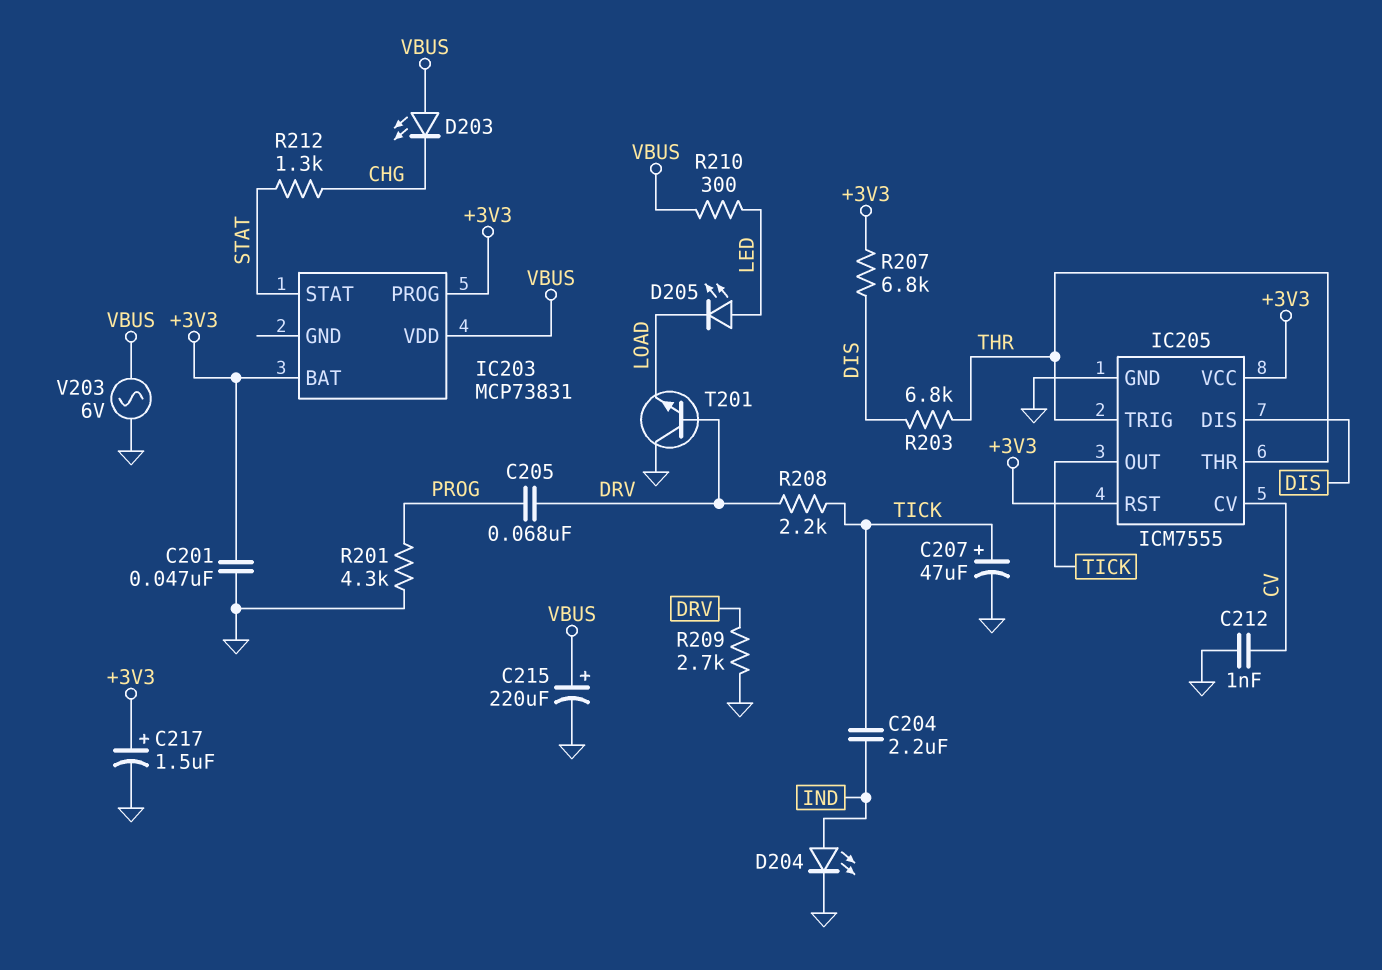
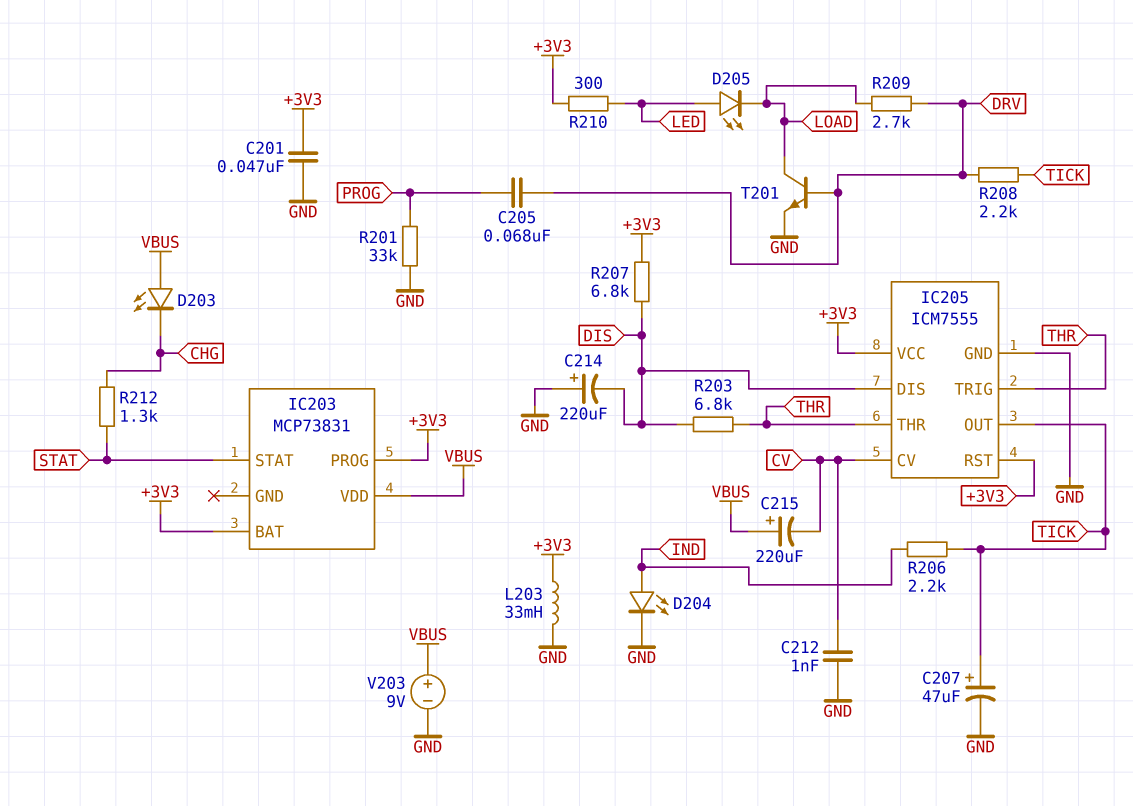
C204: 2.2uF (IND, TICK) -> none
C214: none -> 220uF (plus GND, minus DIS)
C215: 220uF (plus VBUS, minus GND) -> 220uF (plus VBUS, minus CV)
C217: 1.5uF (plus +3V3, minus GND) -> none
L203: none -> 33mH (+3V3, GND)
R201: 4.3k (GND, PROG) -> 33k (GND, PROG)
R206: none -> 2.2k (IND, TICK)
R209: 2.7k (DRV, GND) -> 2.7k (DRV, LOAD)
R210: 300 (LED, VBUS) -> 300 (+3V3, LED)
T201: NPN (B DRV, C GND, E LOAD) -> NPN (B DRV, C LOAD, E GND)
V203: AC 6V (GND, VBUS) -> 9V (plus VBUS, minus GND)

